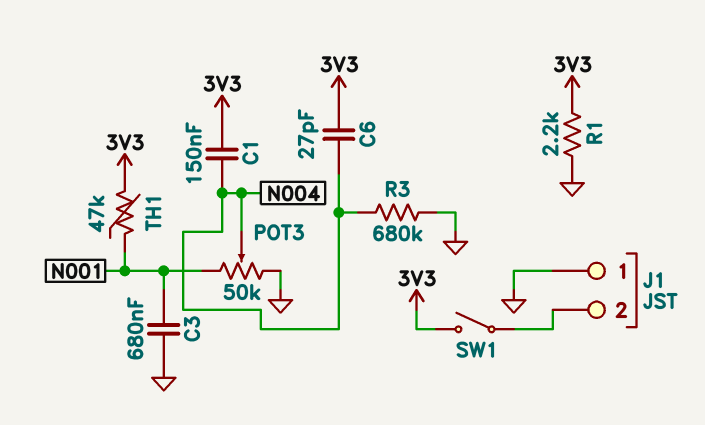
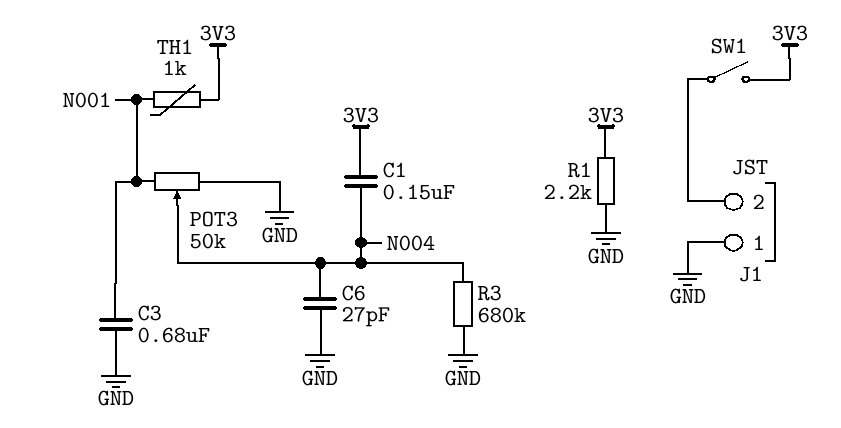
C6: 27pF (3V3, N004) -> 27pF (GND, N004)
TH1: 47k (3V3, N001) -> 1k (3V3, N001)

